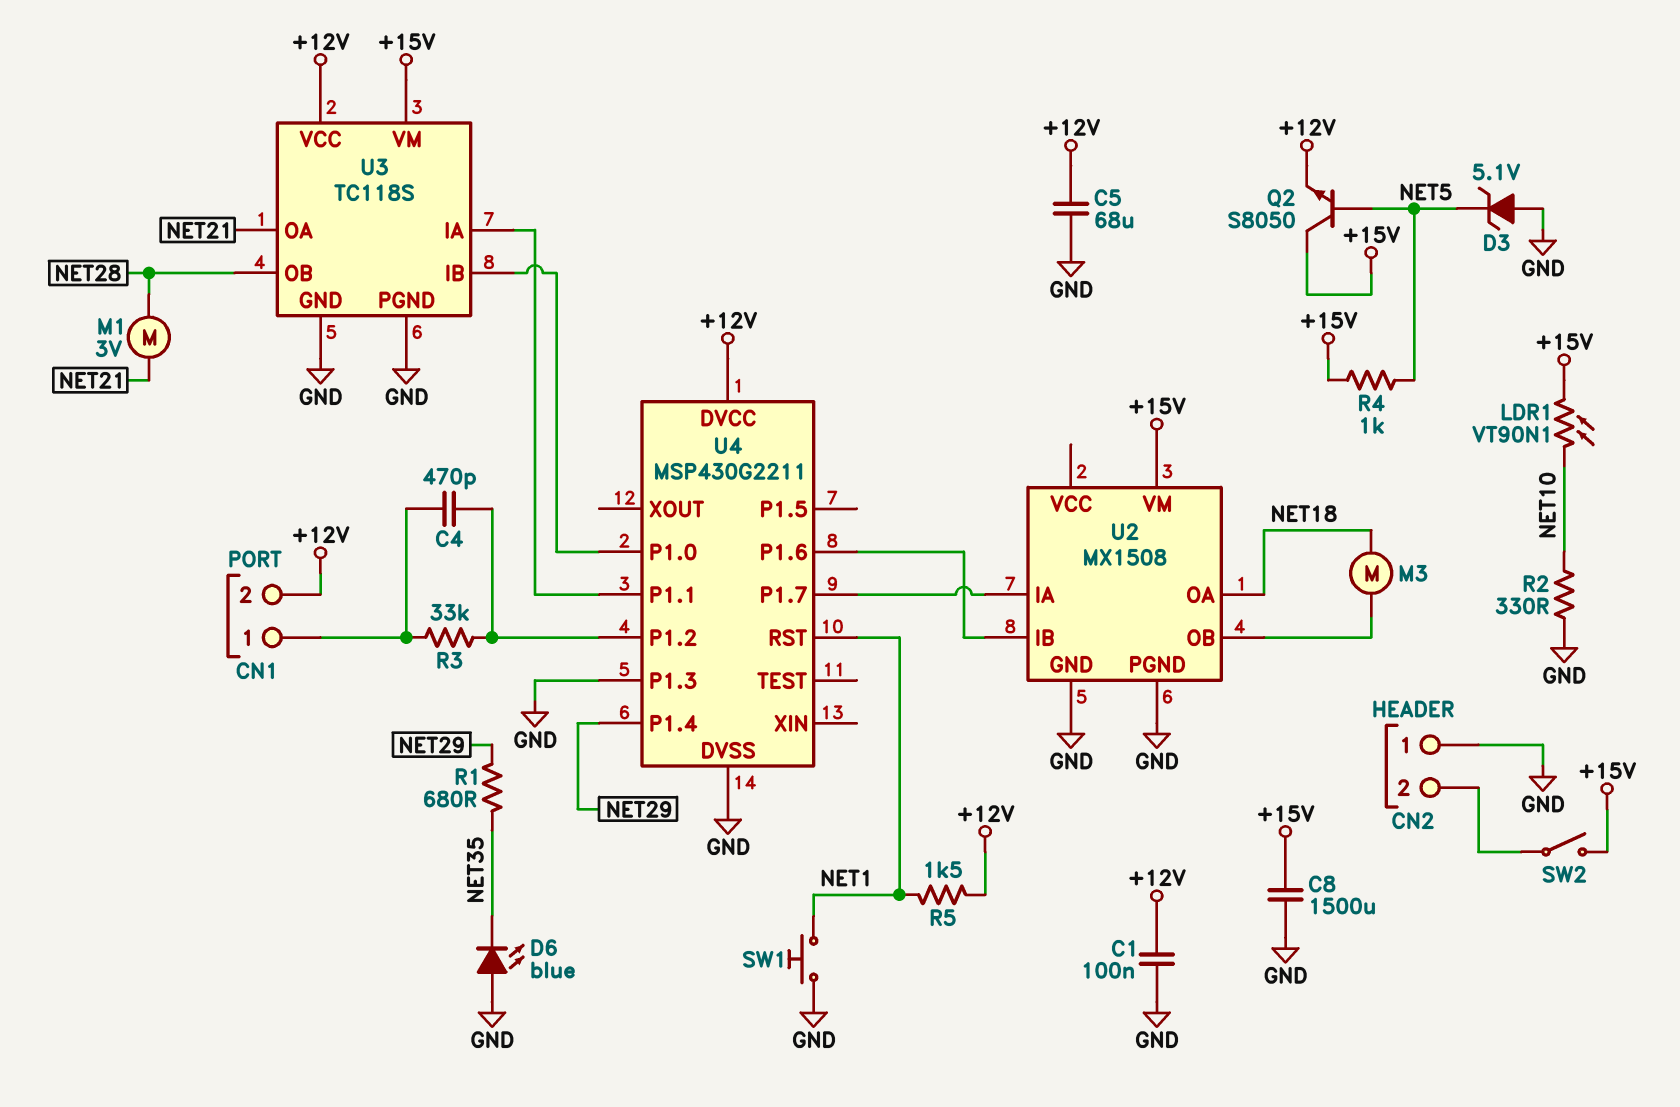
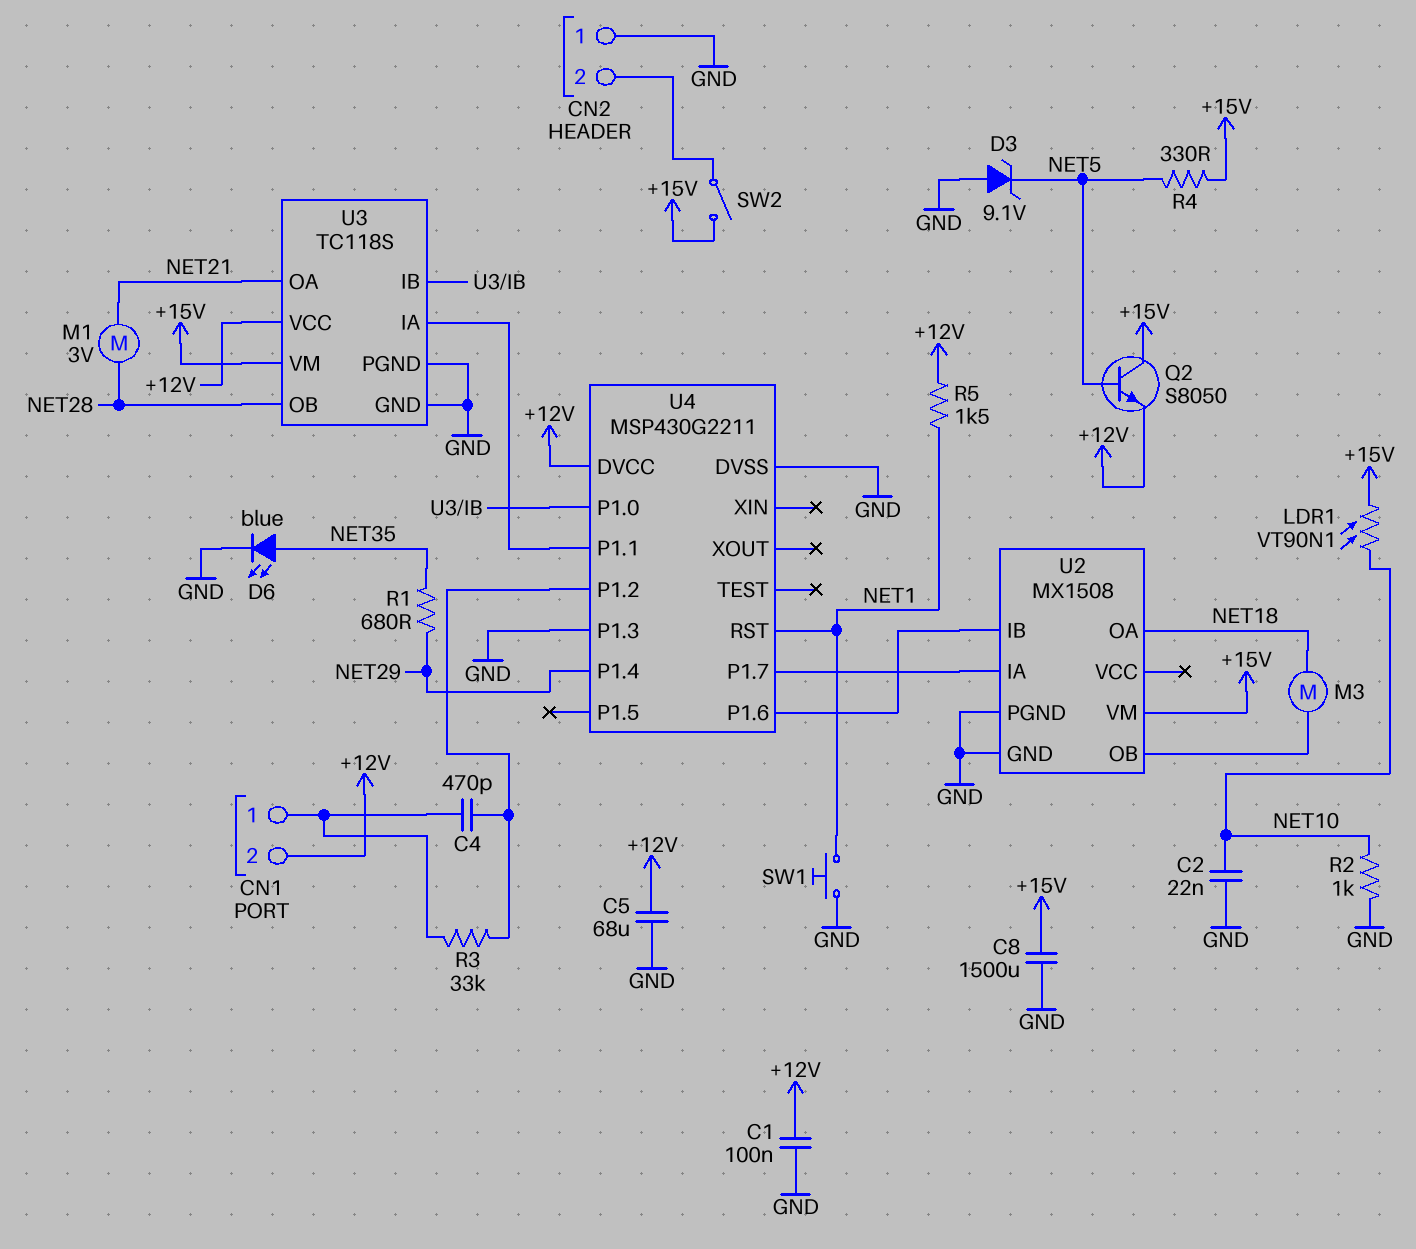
C2: none -> 22nF (GND, NET10)
D3: zener 5.1V (A GND, K NET5) -> zener 9.1V (A GND, K NET5)
D6: LED blue (A GND, K NET35) -> LED blue (A NET35, K GND)
R2: 330 (GND, NET10) -> 1k (GND, NET10)
R4: 1k (+15V, NET5) -> 330 (+15V, NET5)

